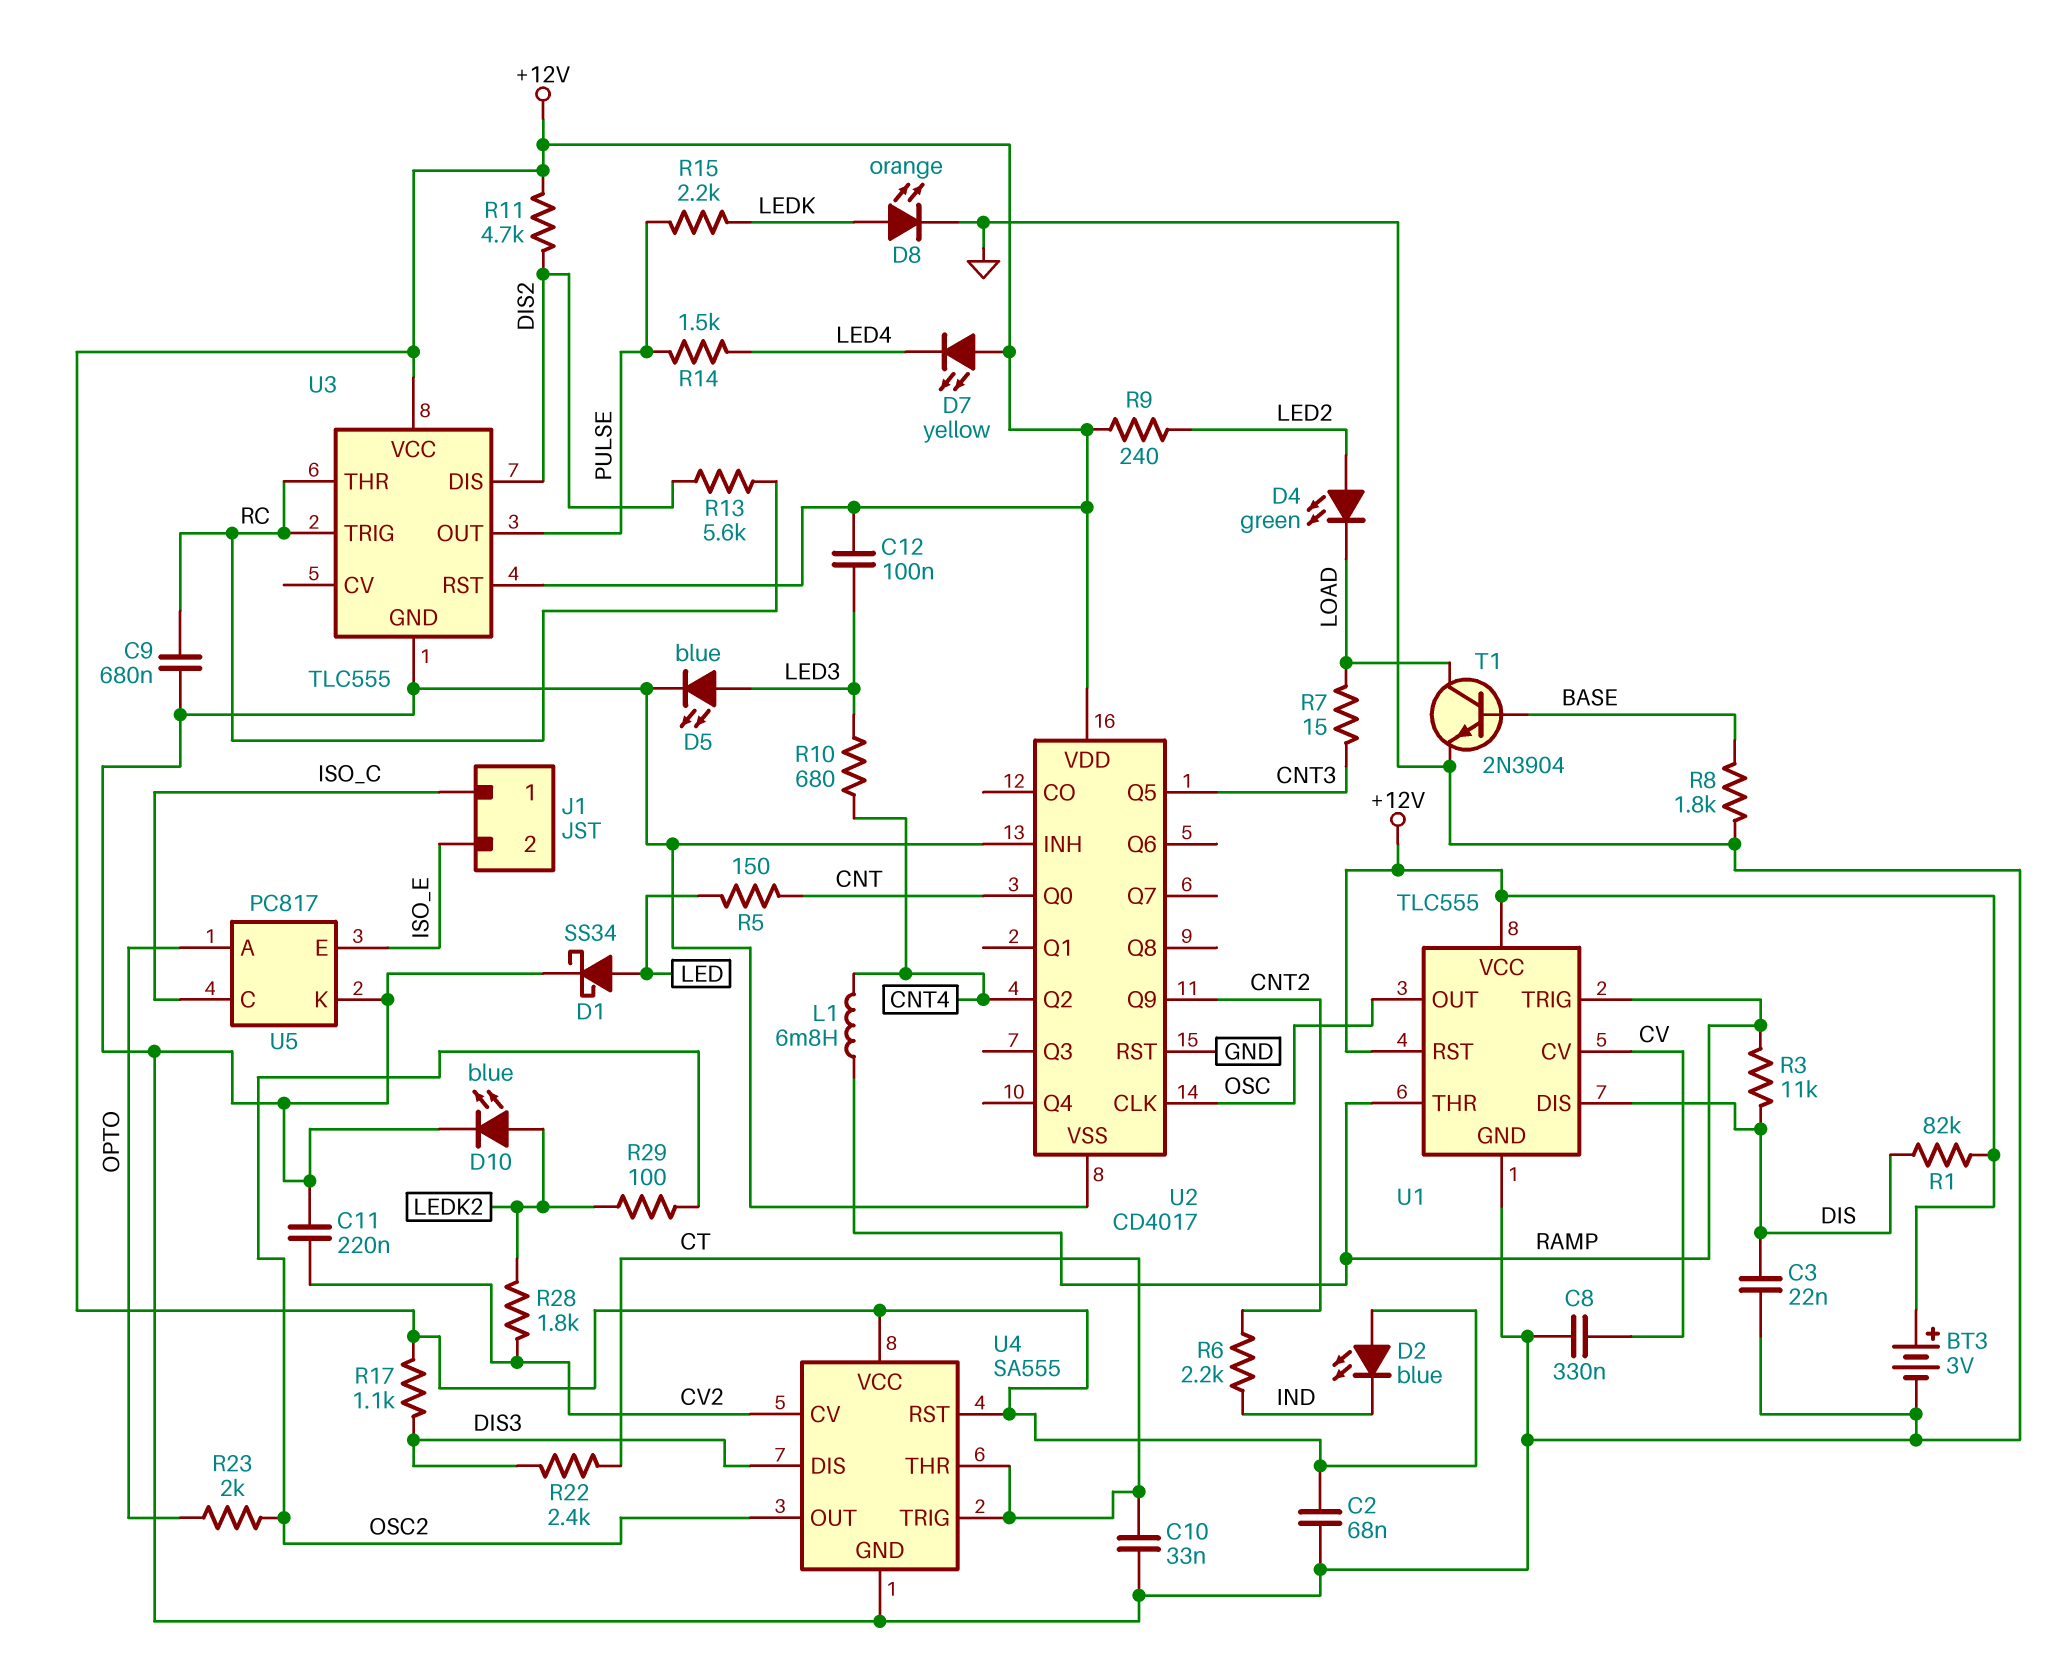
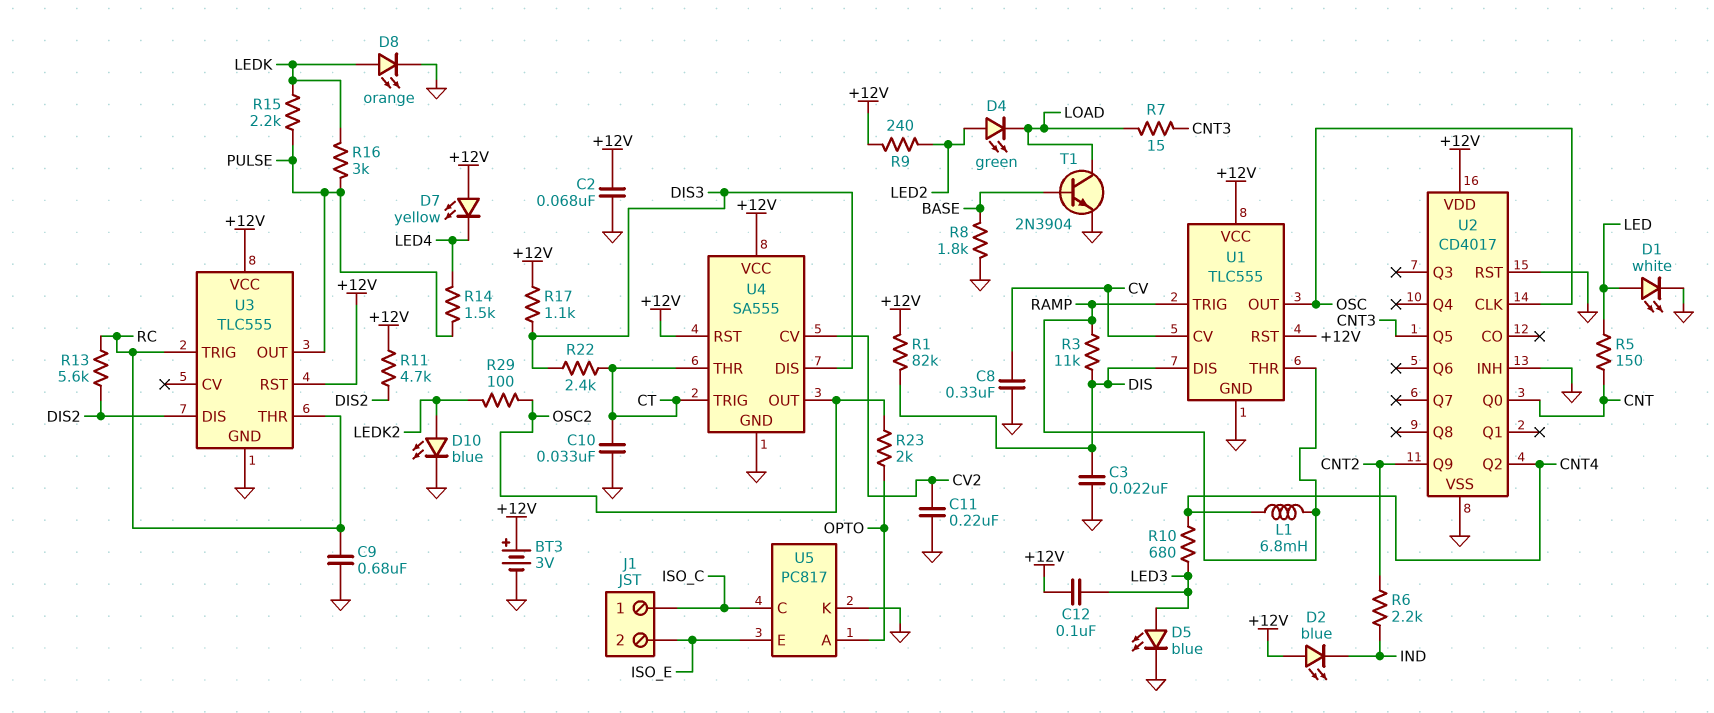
D1: schottky SS34 (A LED, K GND) -> LED white (A LED, K GND)
R16: none -> 3k (LEDK, PULSE)
R28: 1.8k (CV2, LEDK2) -> none

